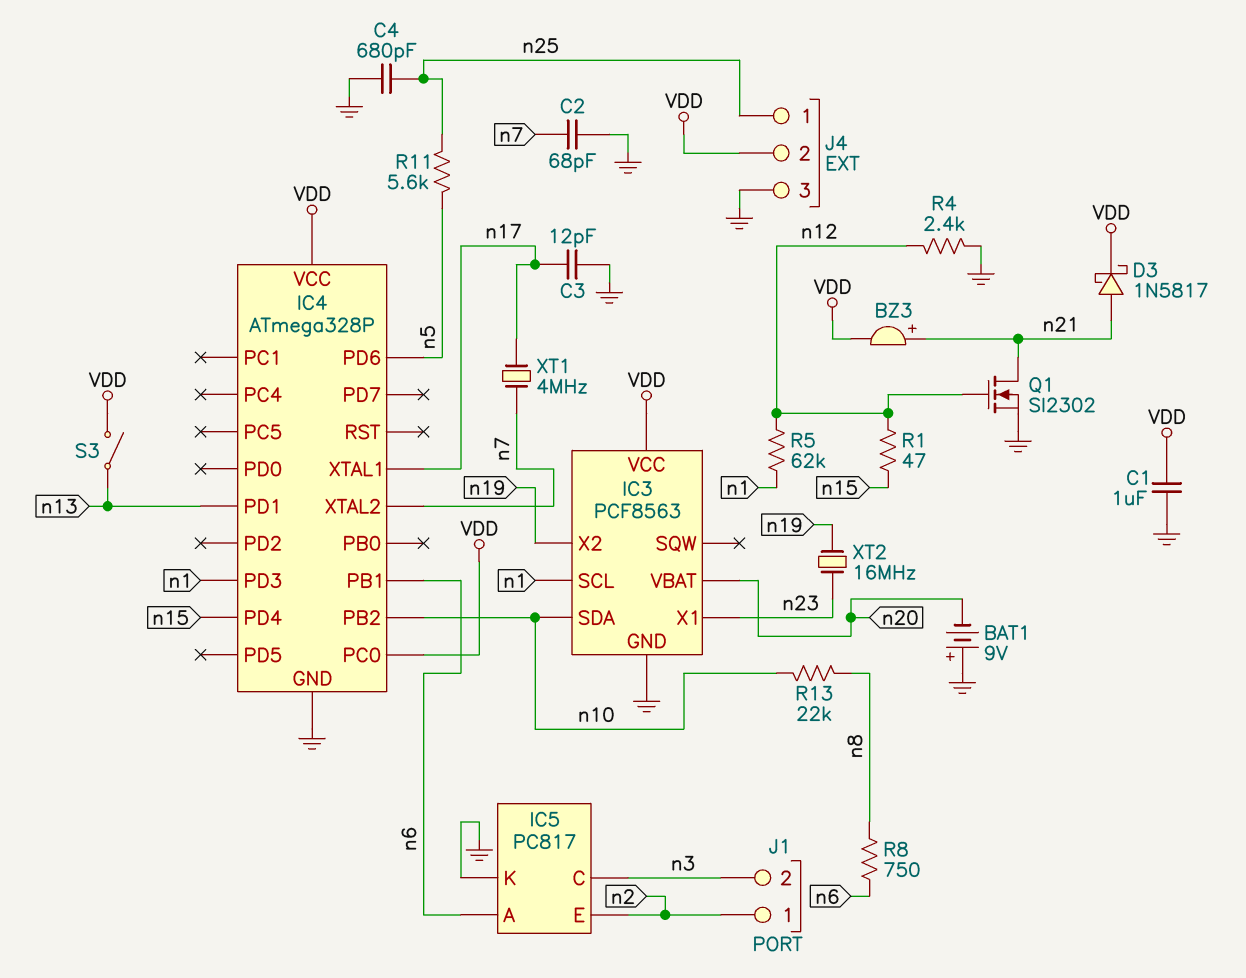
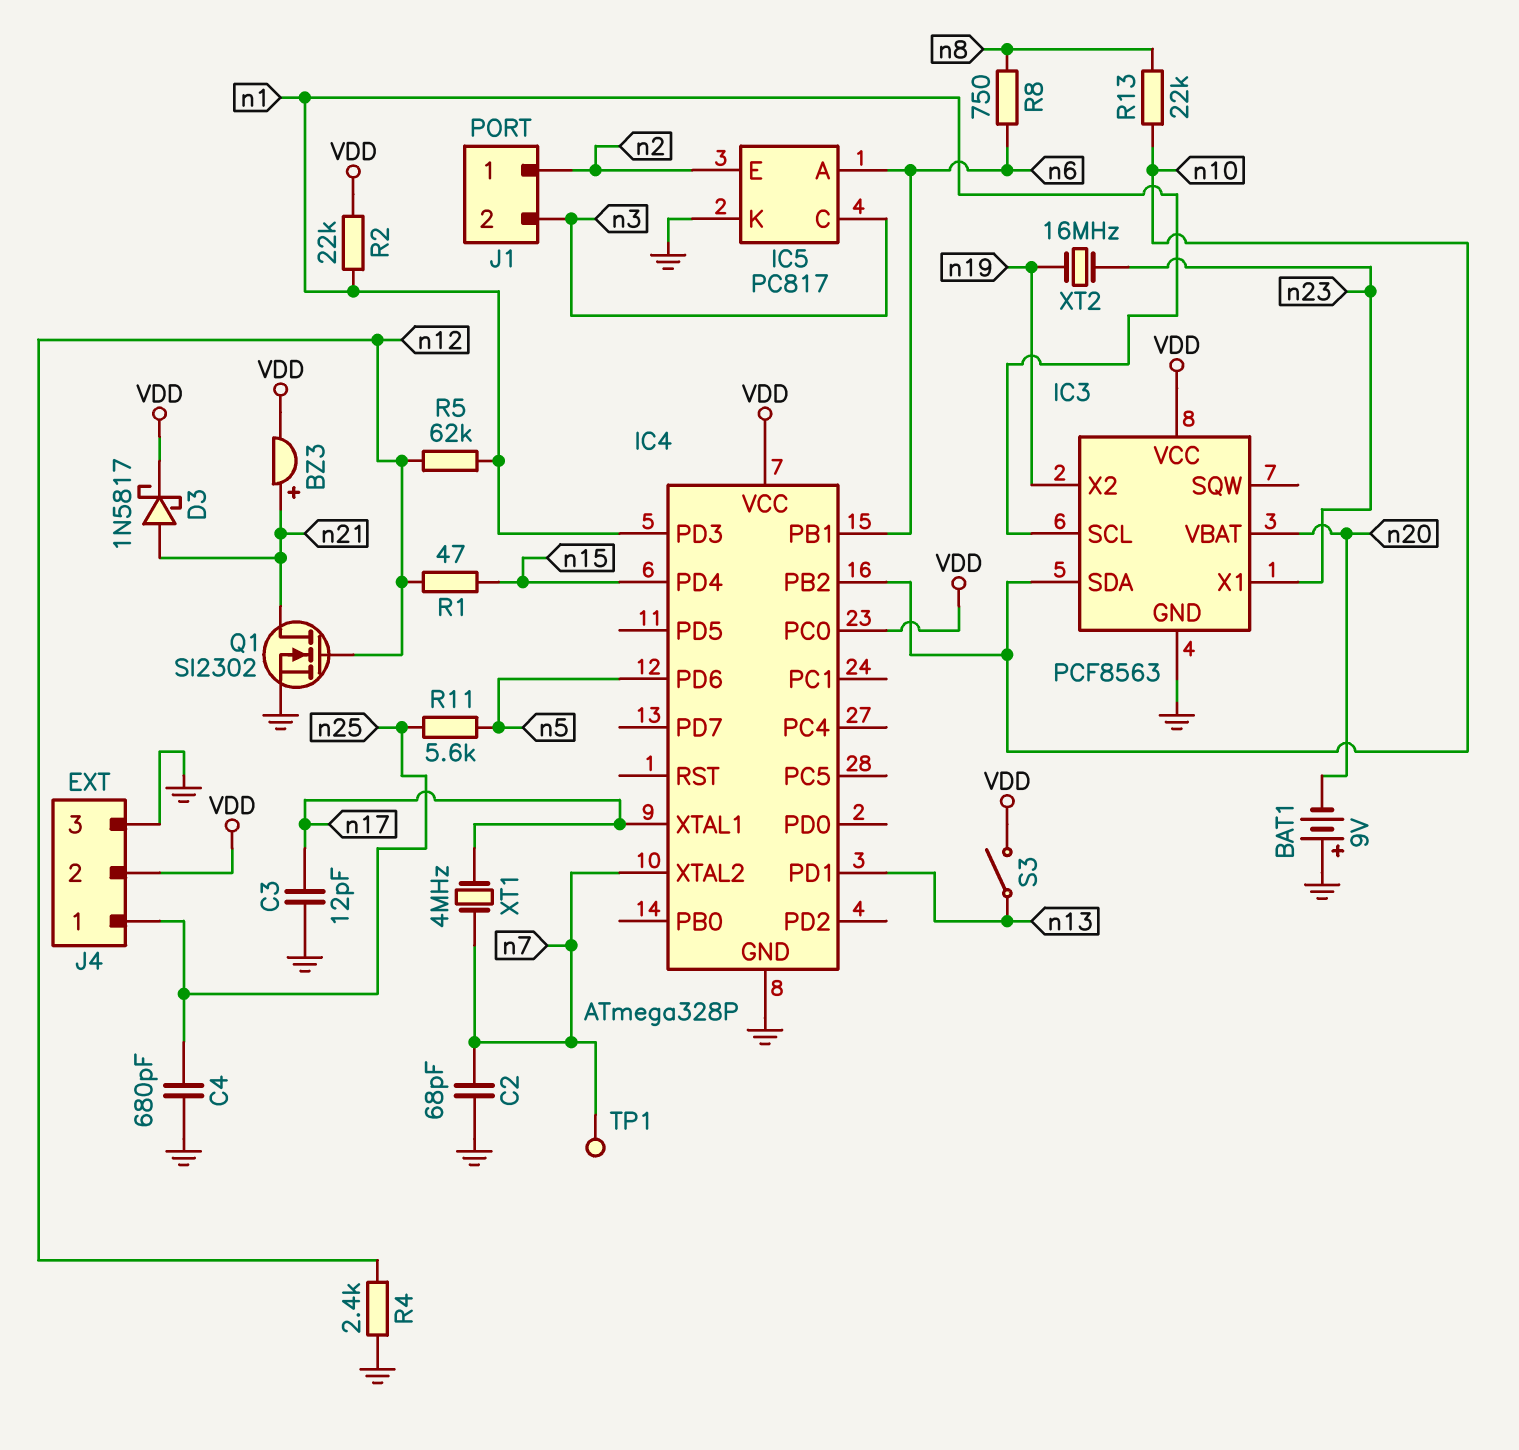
C1: 1uF (GND, VDD) -> none
R2: none -> 22k (VDD, n1)
TP1: none -> test point (n7)

